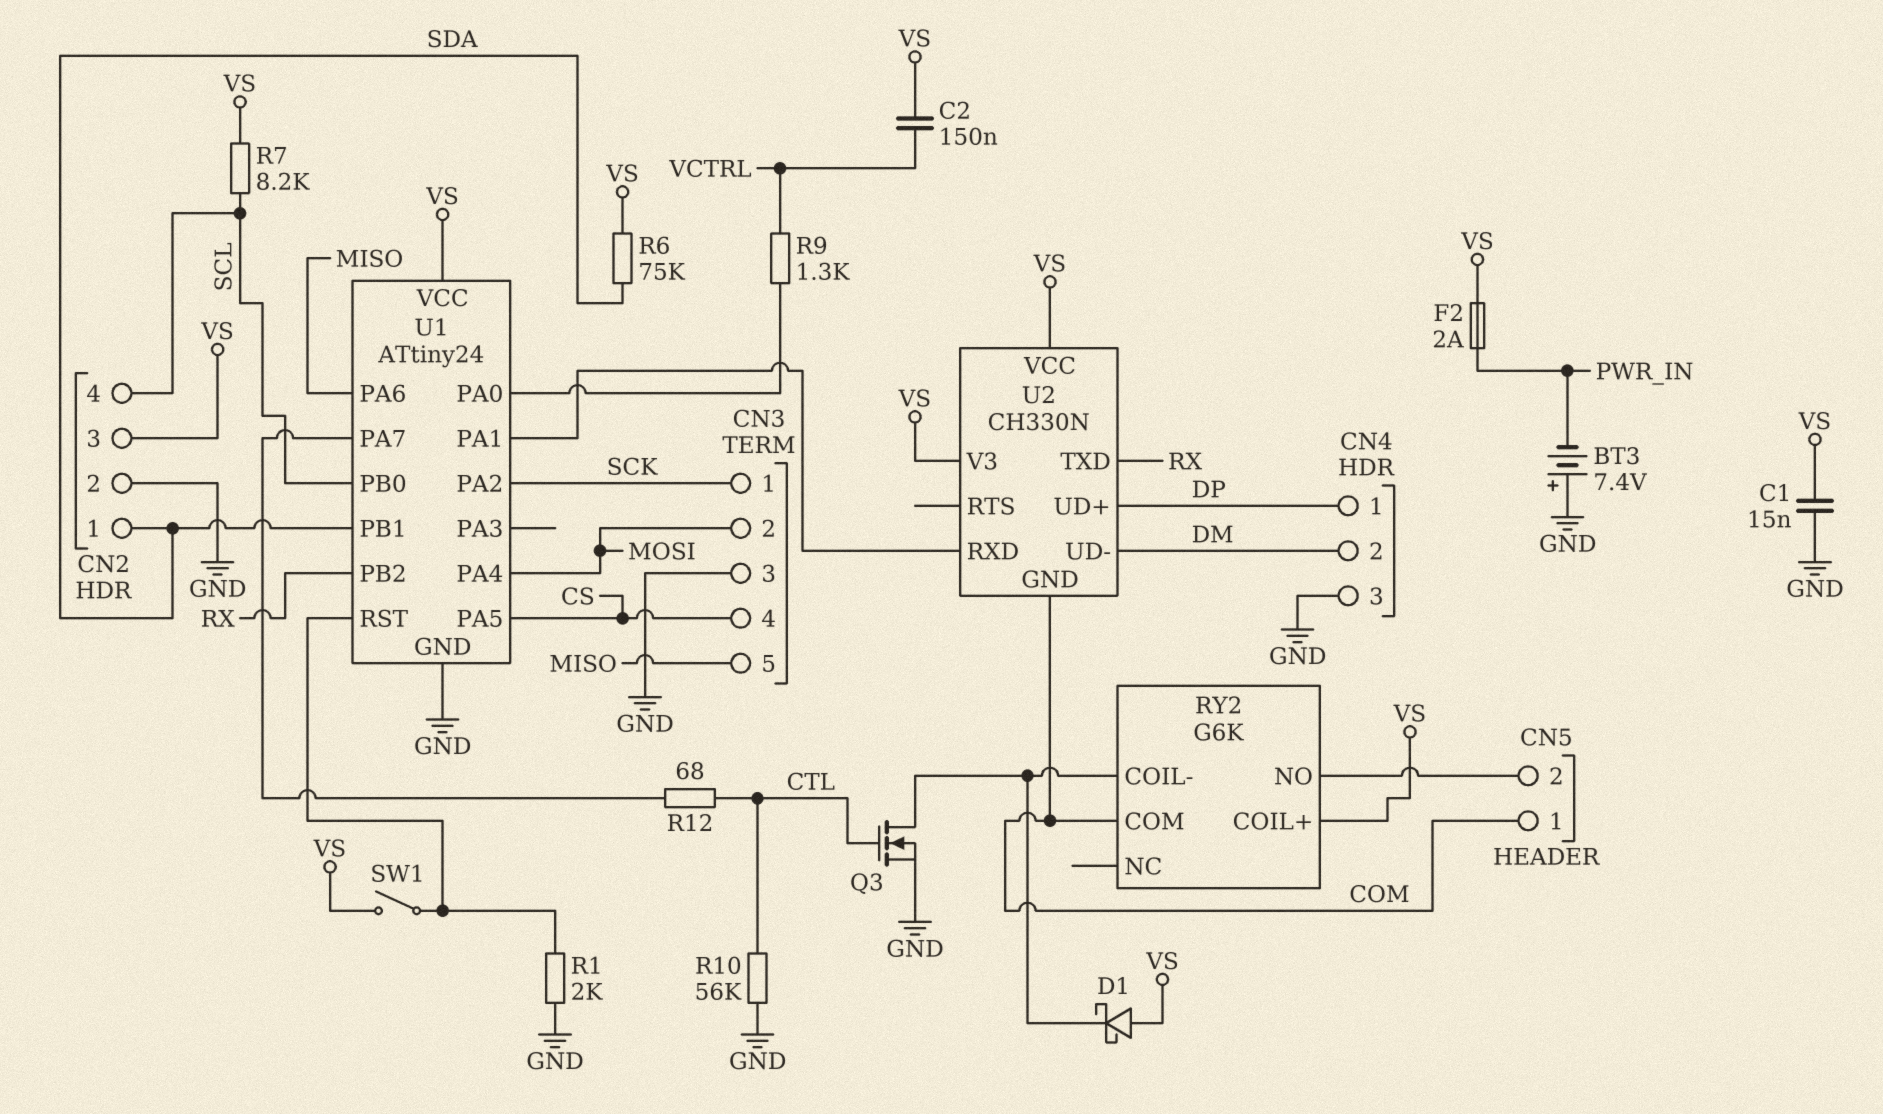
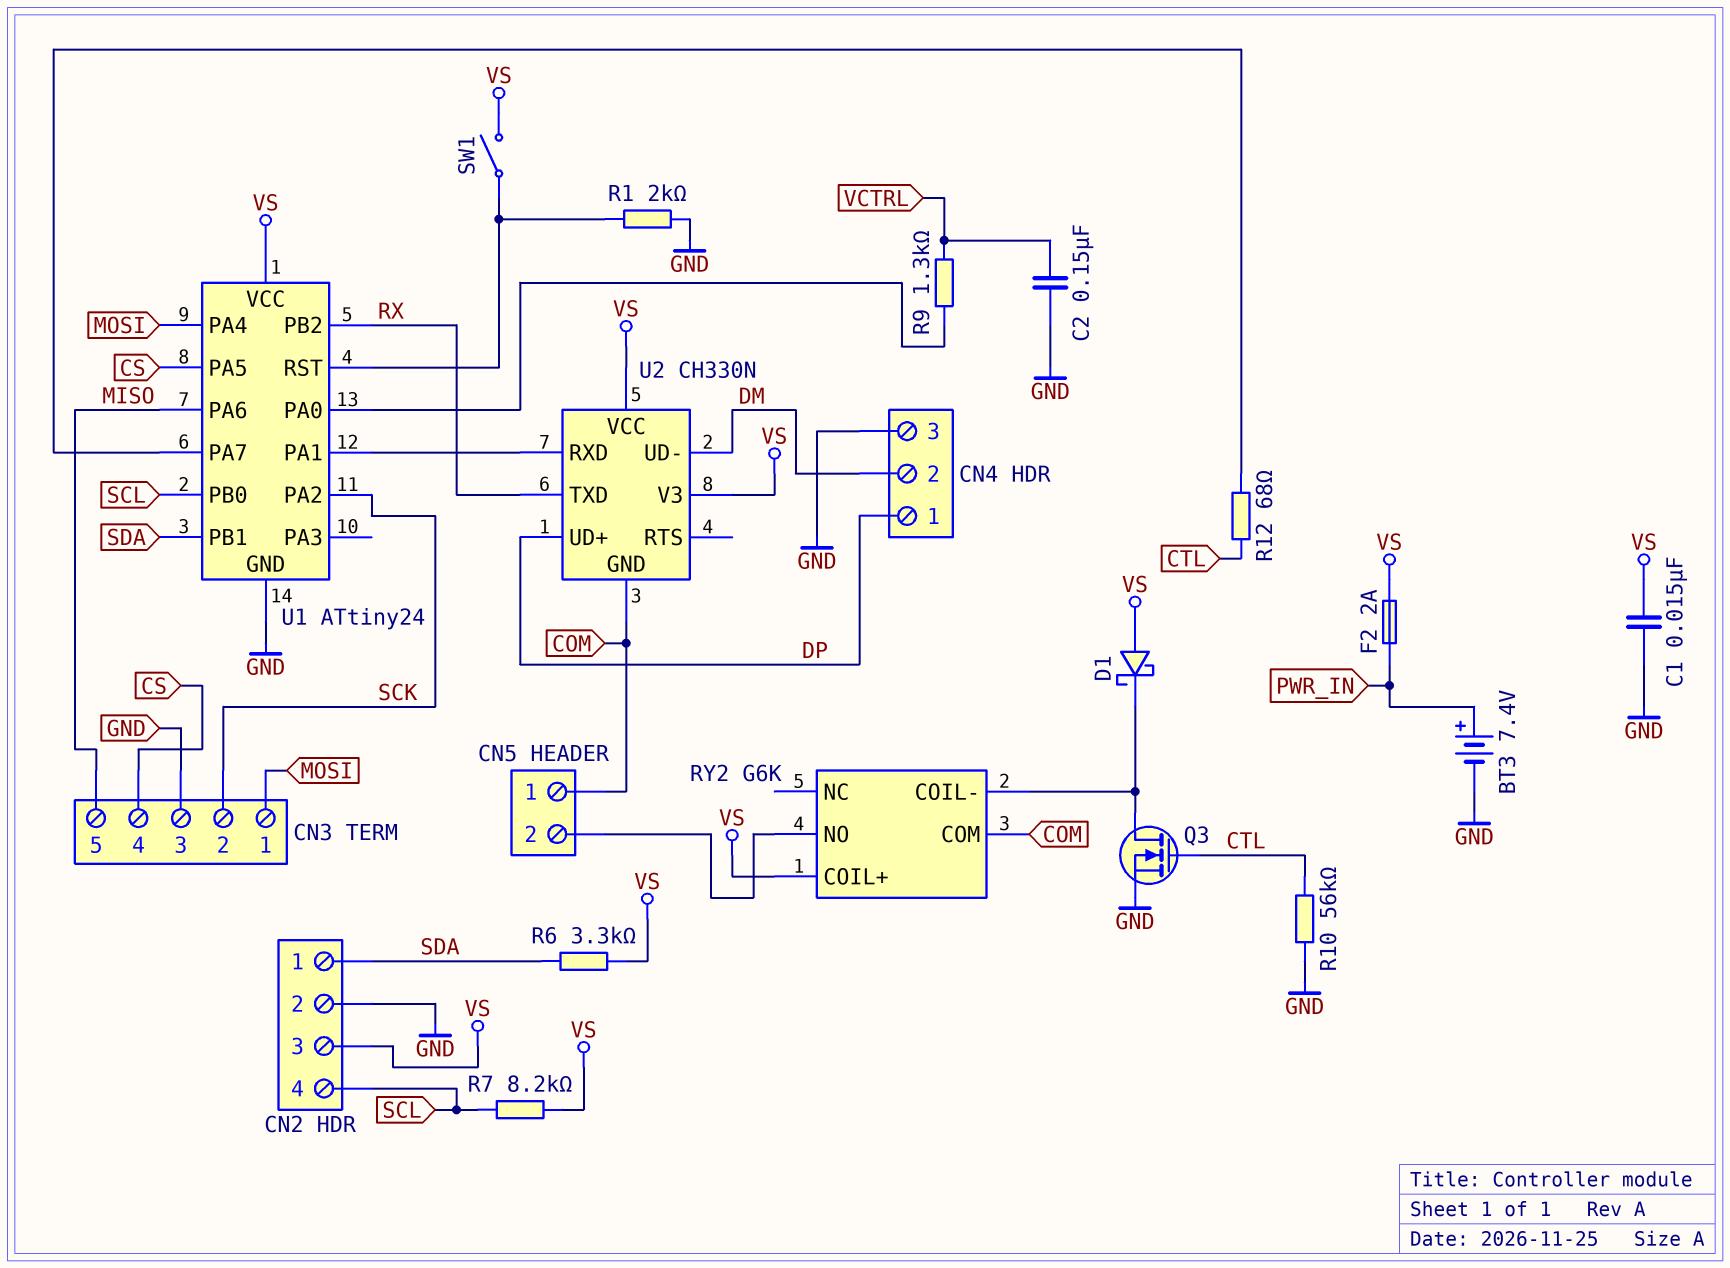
BT3: 7.4V (plus GND, minus PWR_IN) -> 7.4V (plus PWR_IN, minus GND)
C2: 150nF (VCTRL, VS) -> 150nF (GND, VCTRL)
CN3 pin 1: SCK -> MOSI
CN3 pin 2: MOSI -> SCK
R6: 75k (SDA, VS) -> 3.3k (SDA, VS)

